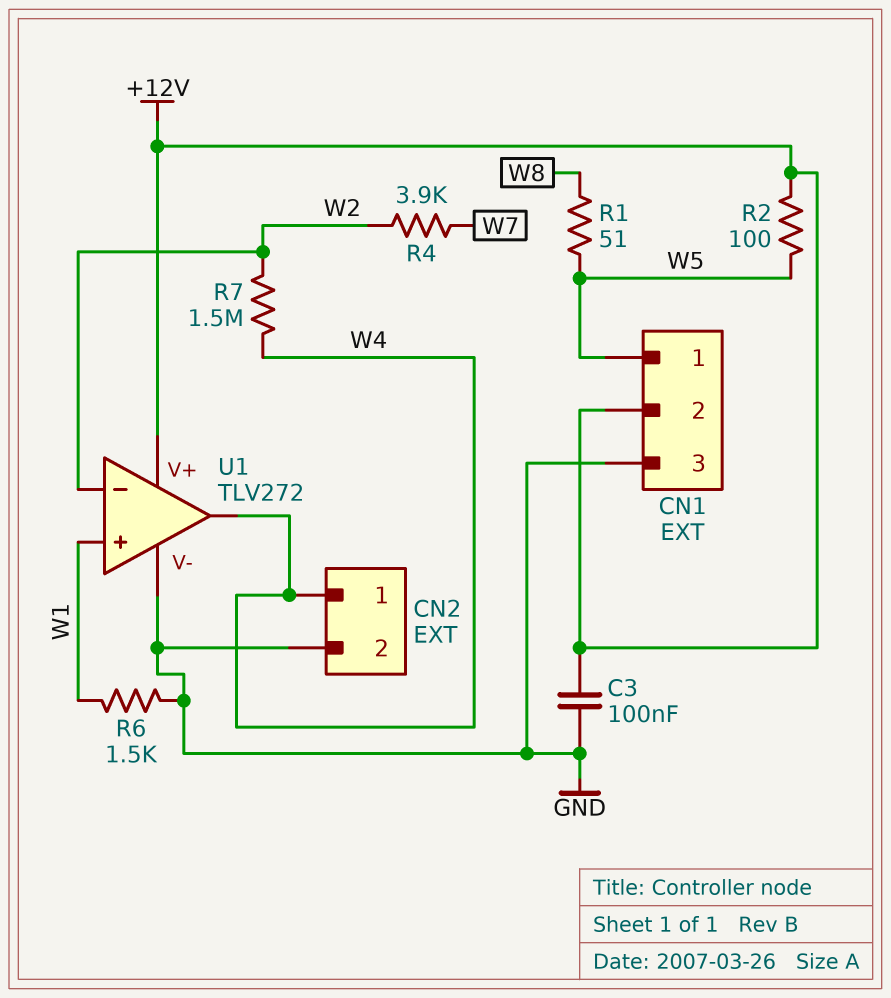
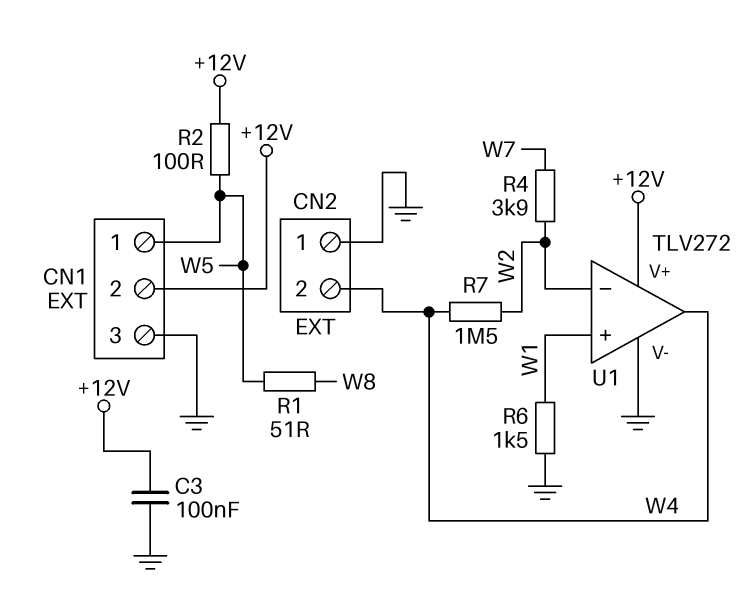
CN2 pin 1: W4 -> GND
CN2 pin 2: GND -> W4

